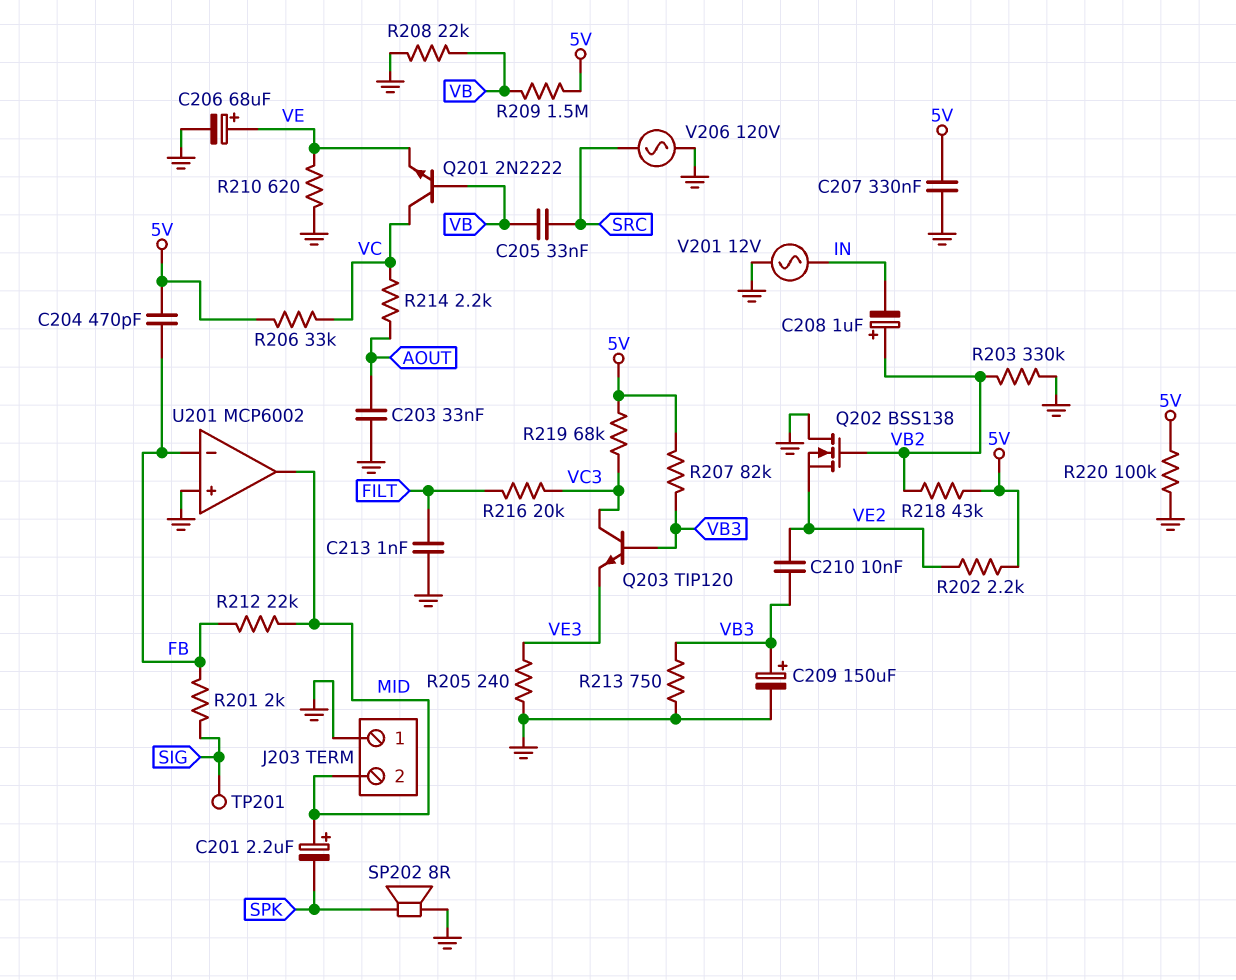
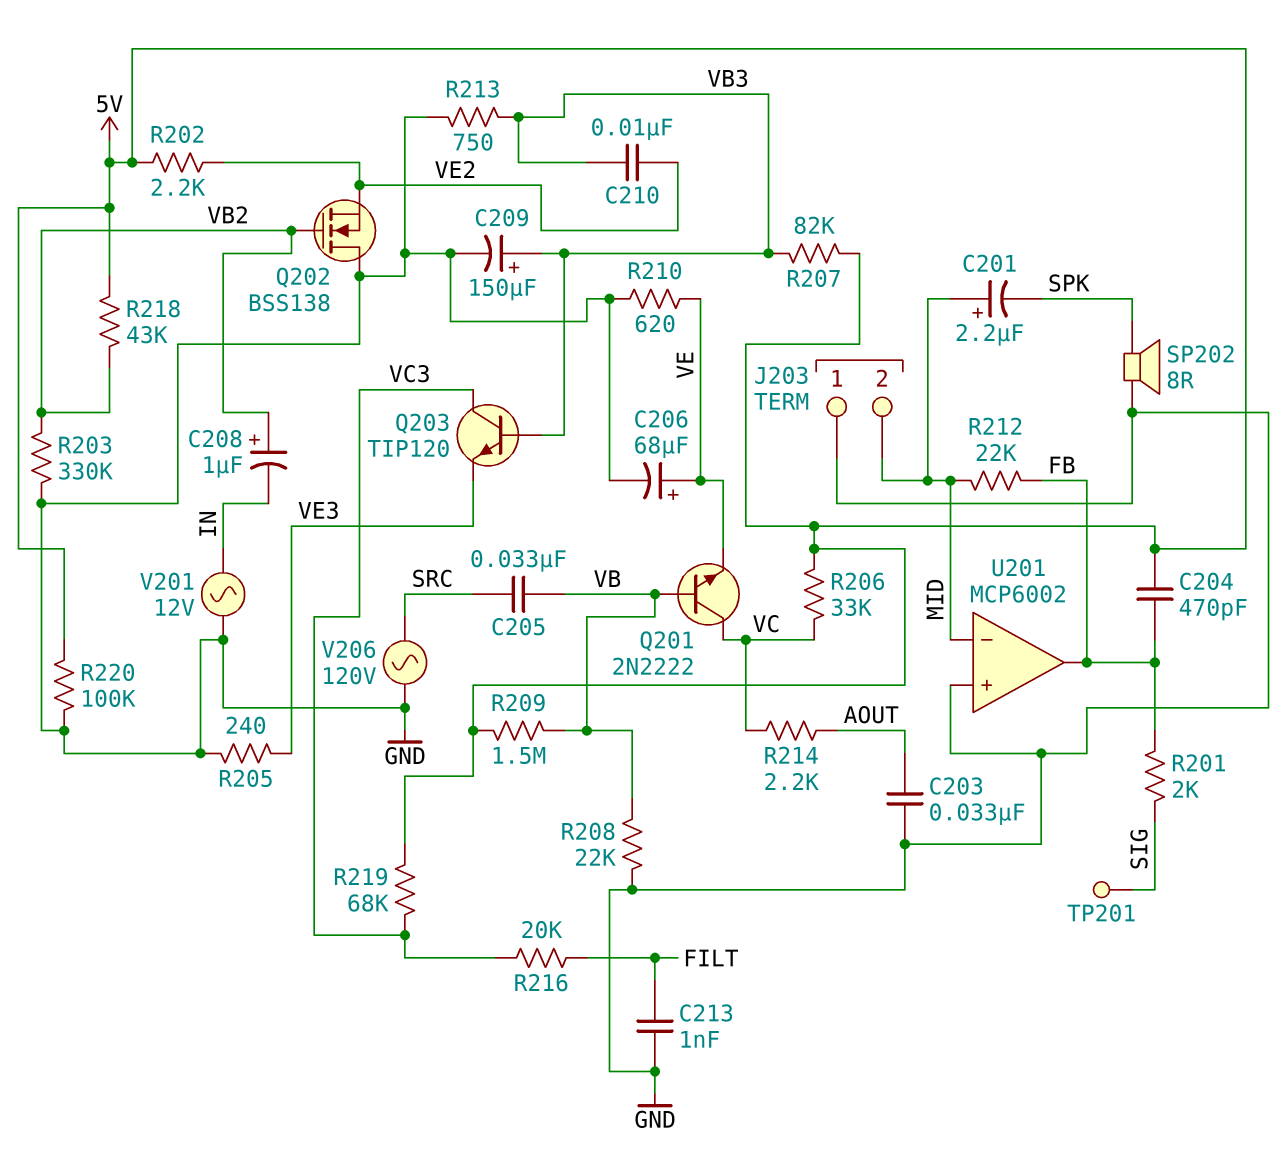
C207: 330nF (5V, GND) -> none
U201 pin in-: FB -> MID
U201 pin out: MID -> FB

